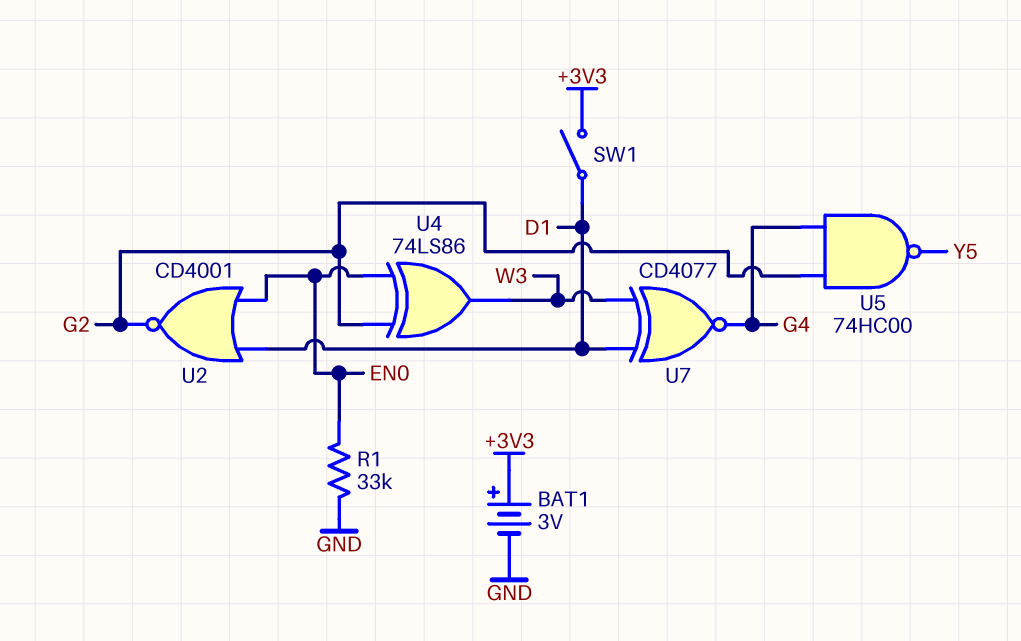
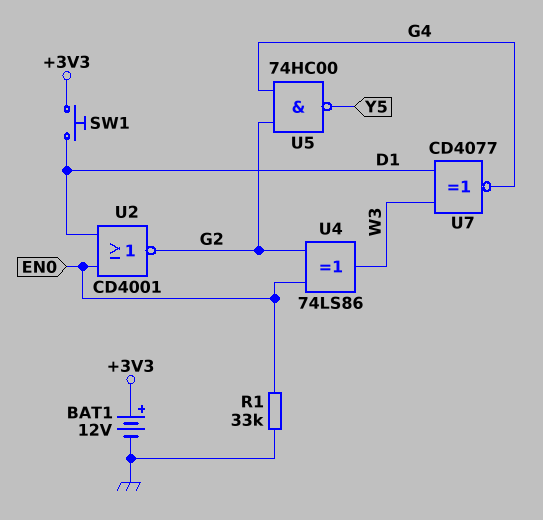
BAT1: 3V (plus +3V3, minus GND) -> 12V (plus +3V3, minus GND)
SW1: switch (+3V3, D1) -> button (+3V3, D1)

